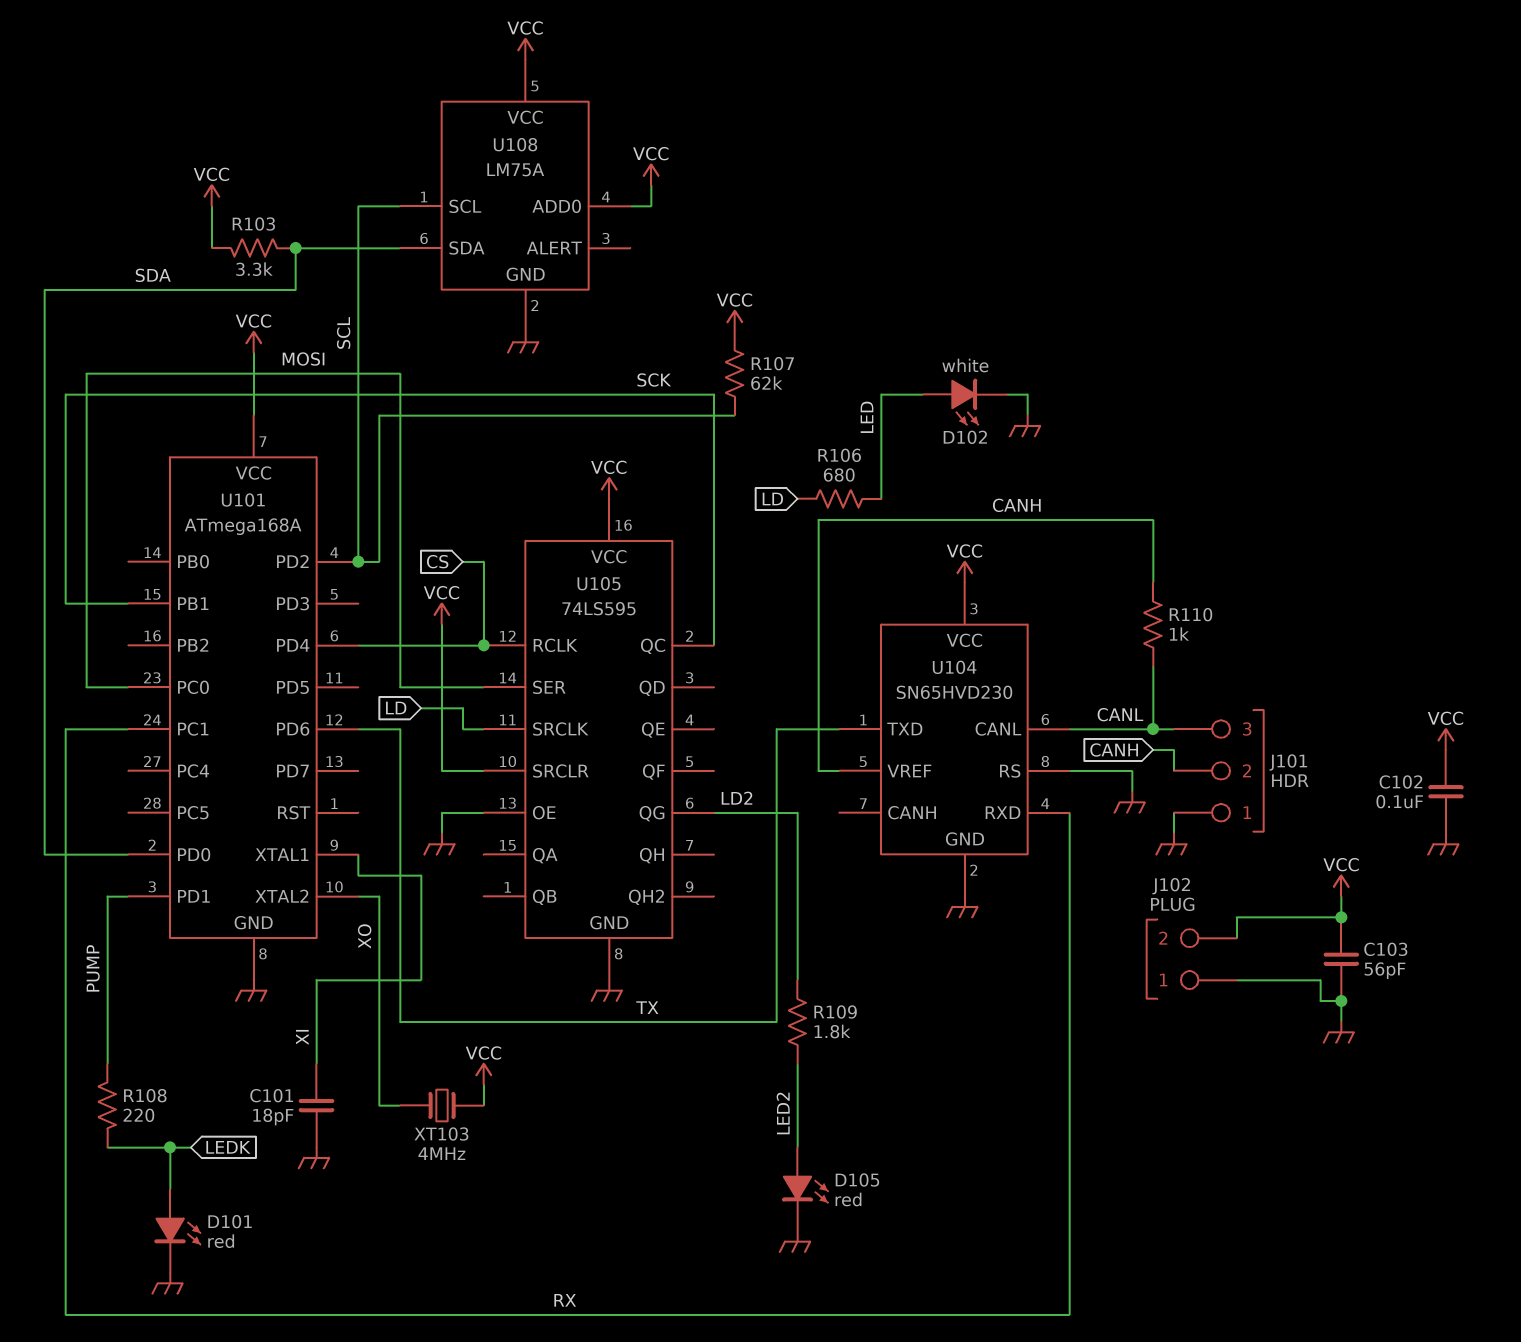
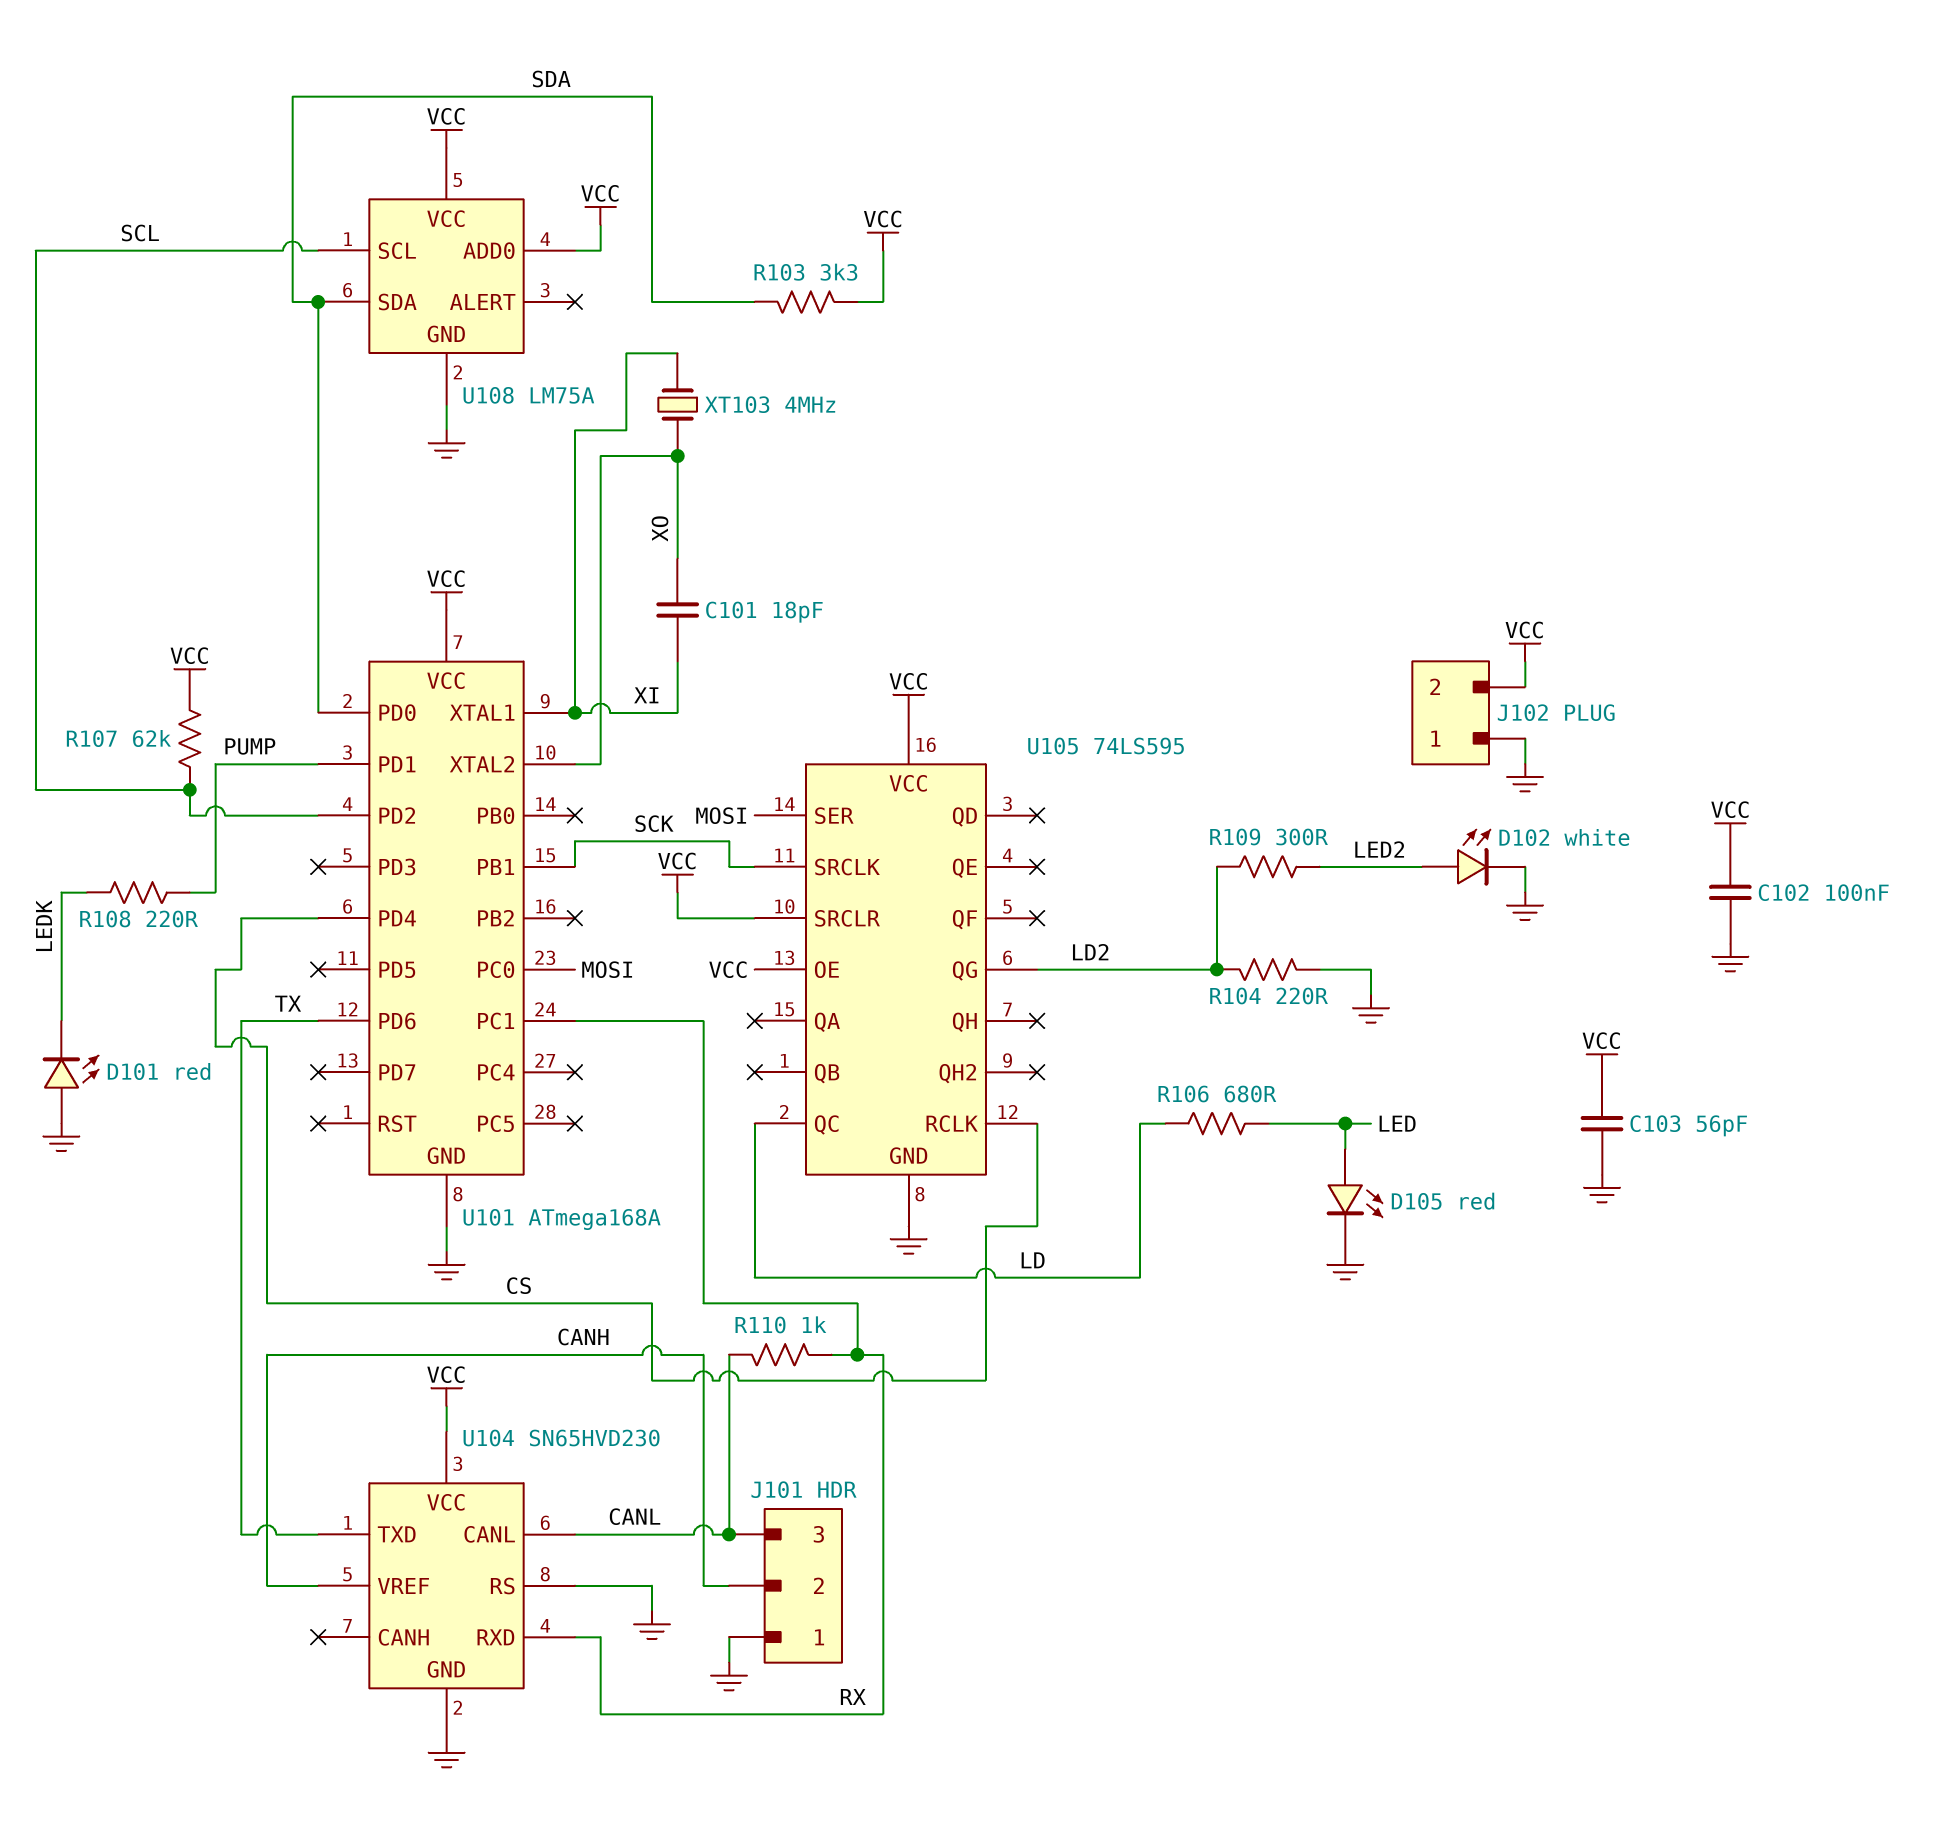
C101: 18pF (GND, XI) -> 18pF (XI, XO)
D101: LED red (A LEDK, K GND) -> LED red (A GND, K LEDK)
D102: LED white (A LED, K GND) -> LED white (A LED2, K GND)
D105: LED red (A LED2, K GND) -> LED red (A LED, K GND)
R104: none -> 220 (GND, LD2)
R109: 1.8k (LD2, LED2) -> 300 (LD2, LED2)
R110: 1k (CANH, CANL) -> 1k (CANL, RX)
U105 pin OE: GND -> VCC
U105 pin QC: SCK -> LD
U105 pin SRCLK: LD -> SCK
XT103: 4MHz (VCC, XO) -> 4MHz (XI, XO)

